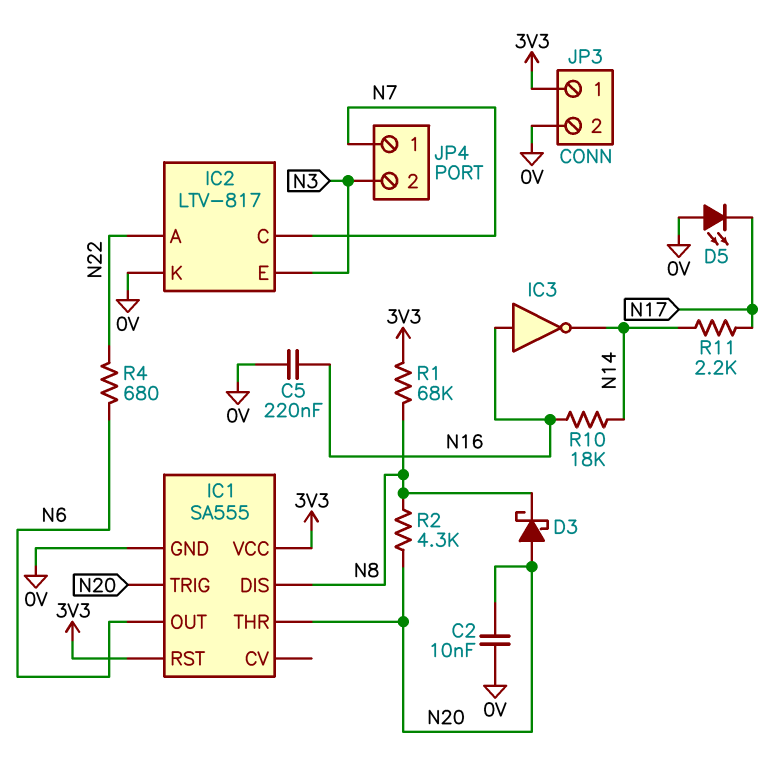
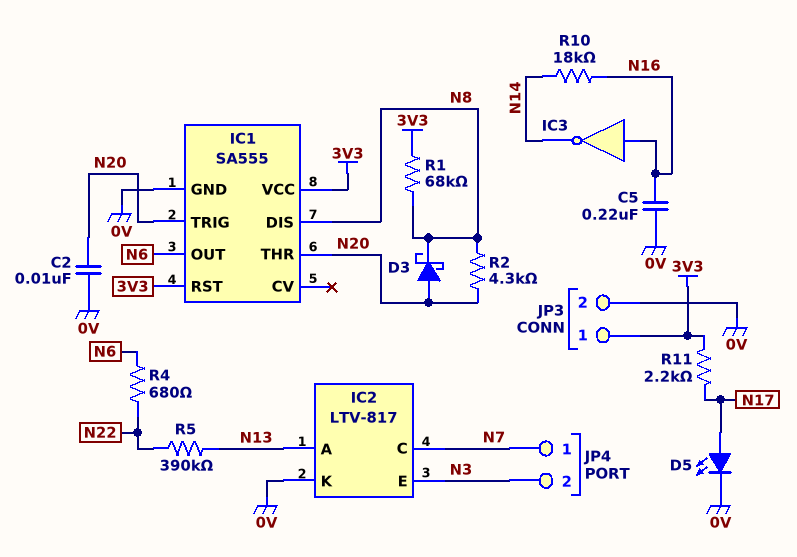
D5: LED (A 0V, K N17) -> LED (A N17, K 0V)
IC2 pin A: N22 -> N13
R5: none -> 390k (N13, N22)
R11: 2.2k (N14, N17) -> 2.2k (3V3, N17)

